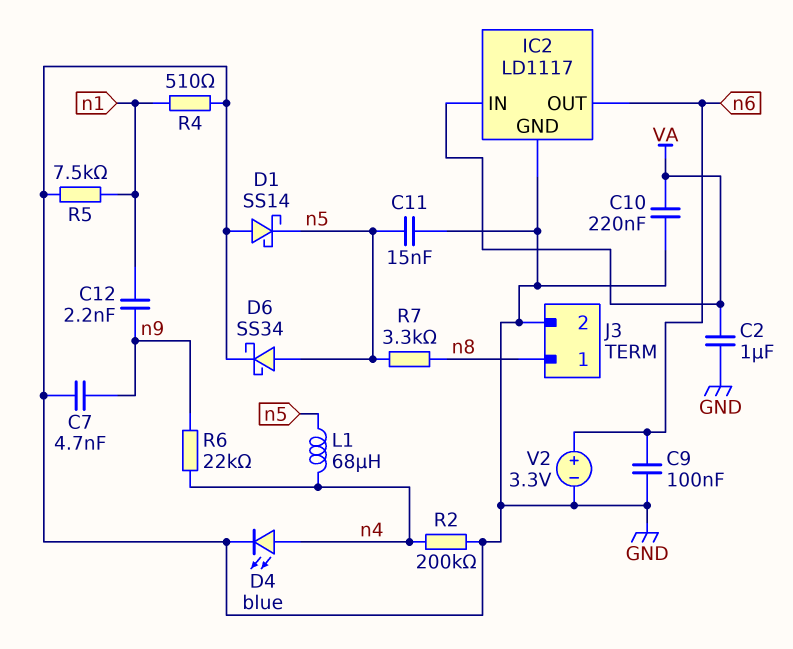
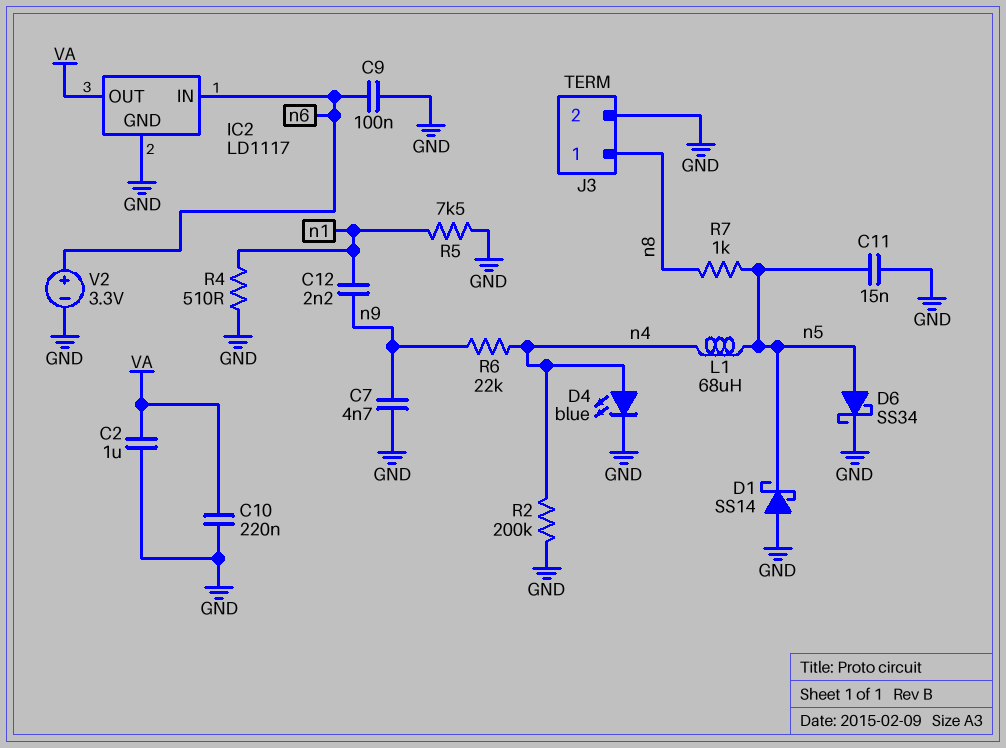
IC2 pin IN: VA -> n6
IC2 pin OUT: n6 -> VA
R7: 3.3k (n5, n8) -> 1k (n5, n8)

